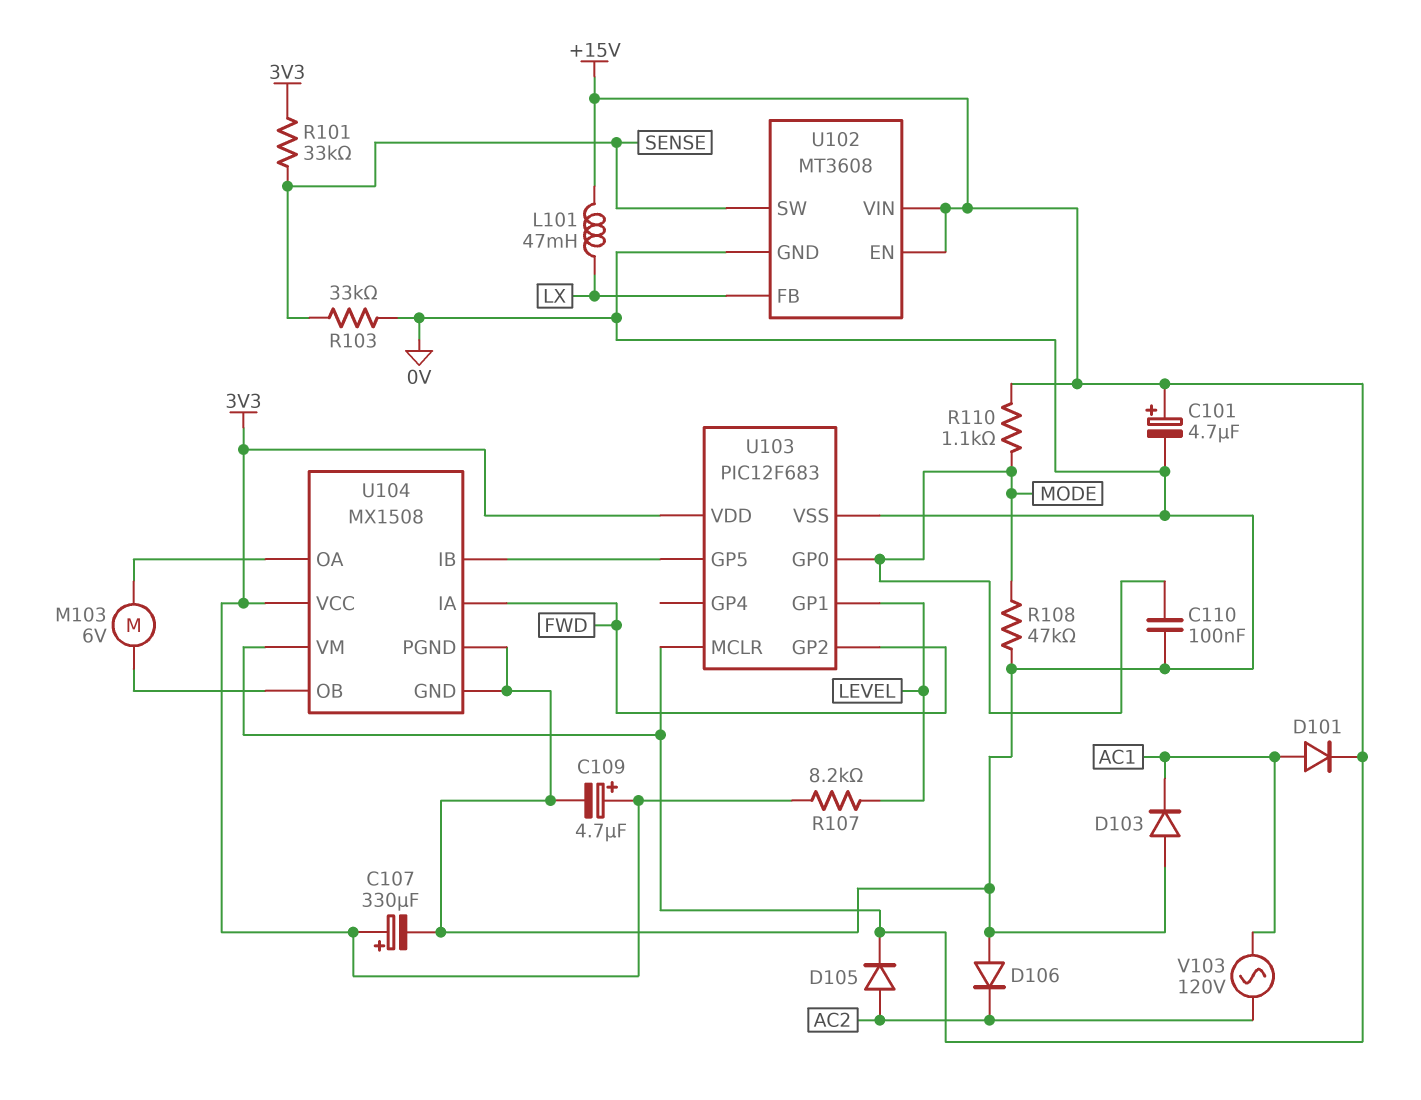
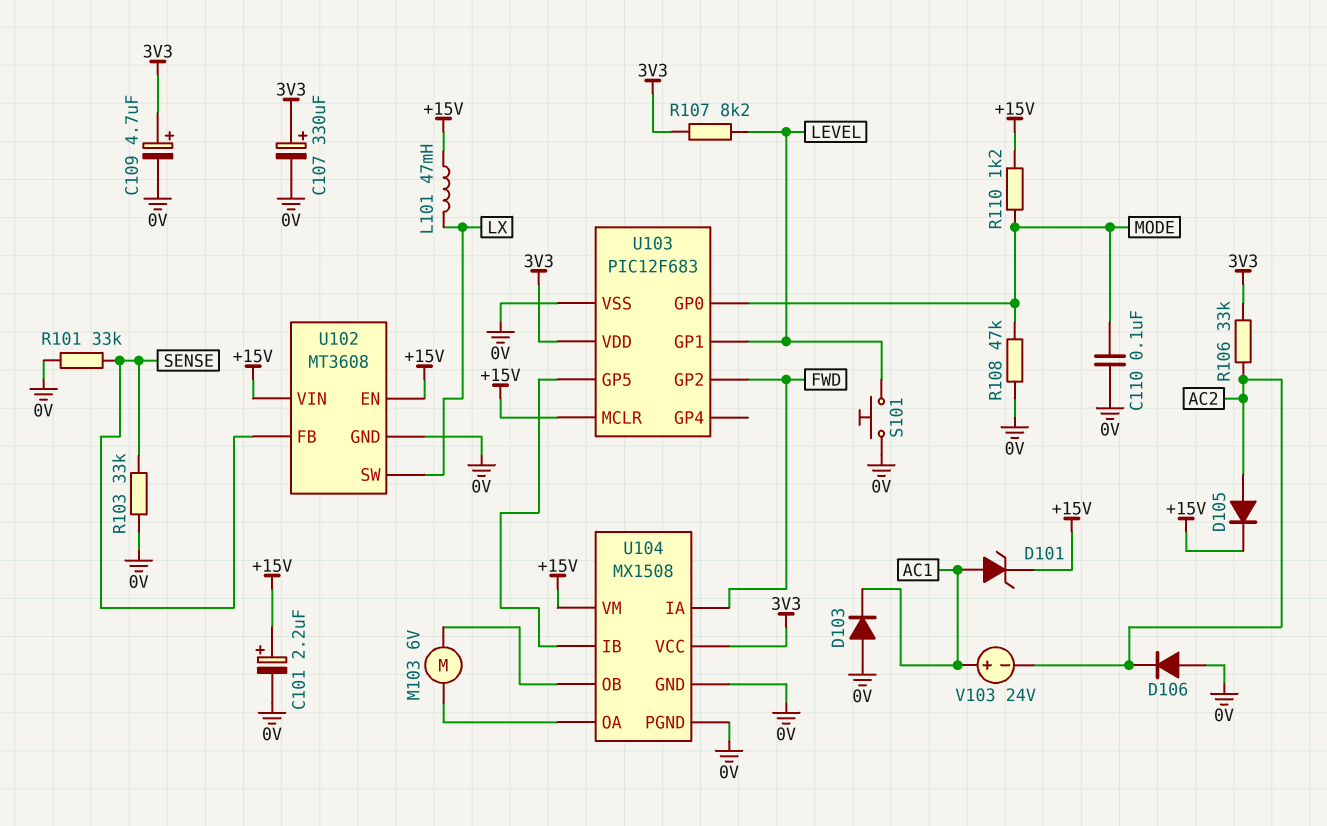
C101: 4.7uF (plus +15V, minus 0V) -> 2.2uF (plus +15V, minus 0V)
D101: diode (A AC1, K +15V) -> zener (A AC1, K +15V)
R101: 33k (3V3, SENSE) -> 33k (0V, SENSE)
R106: none -> 33k (3V3, AC2)
R110: 1.1k (+15V, MODE) -> 1.2k (+15V, MODE)
S101: none -> button (0V, LEVEL)
U102 pin FB: LX -> SENSE
U102 pin SW: SENSE -> LX
V103: AC 120V (AC1, AC2) -> 24V (plus AC1, minus AC2)

